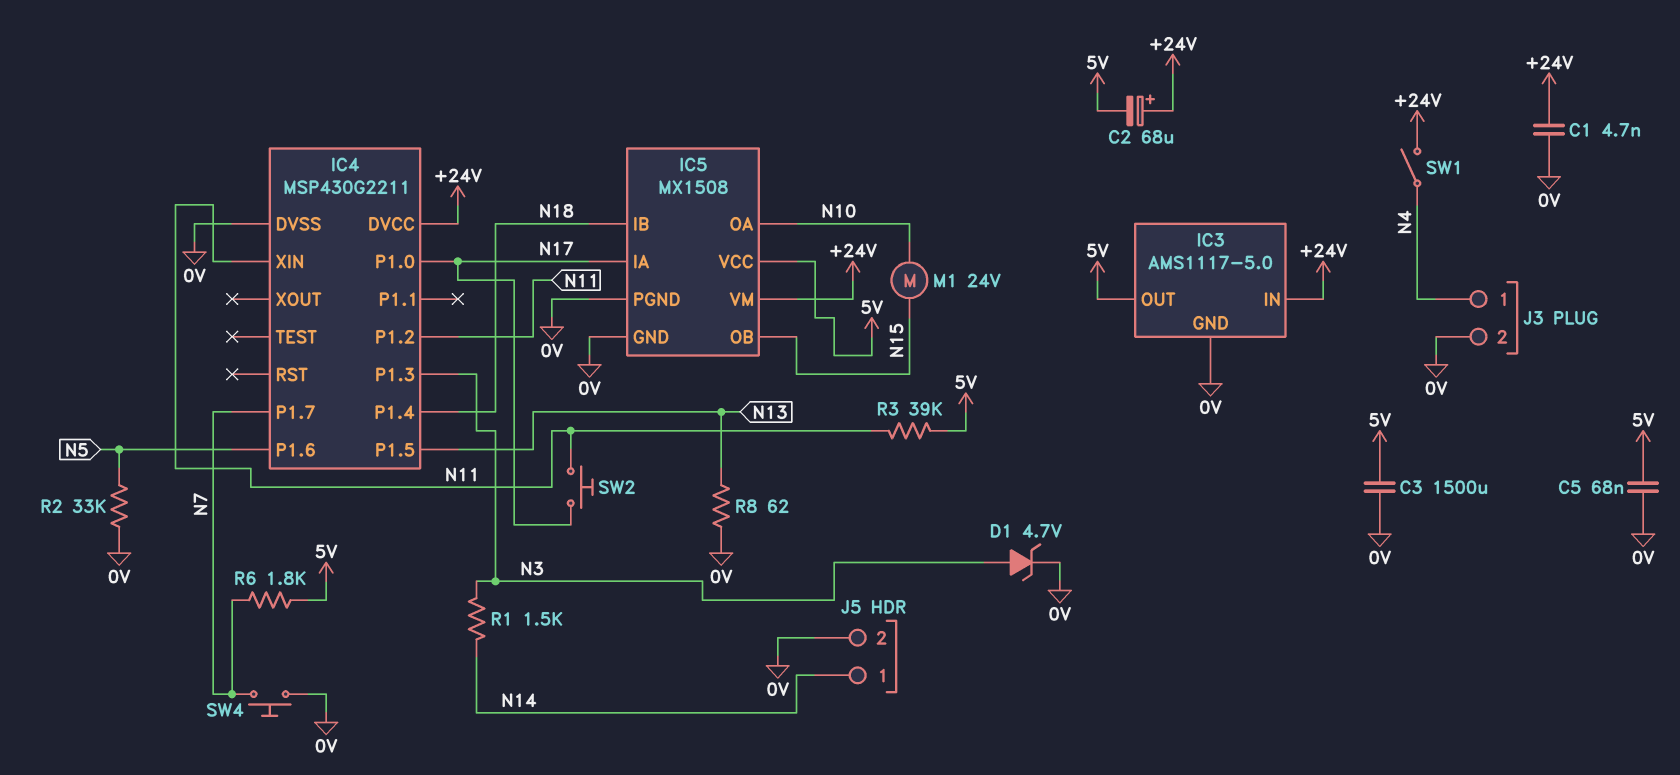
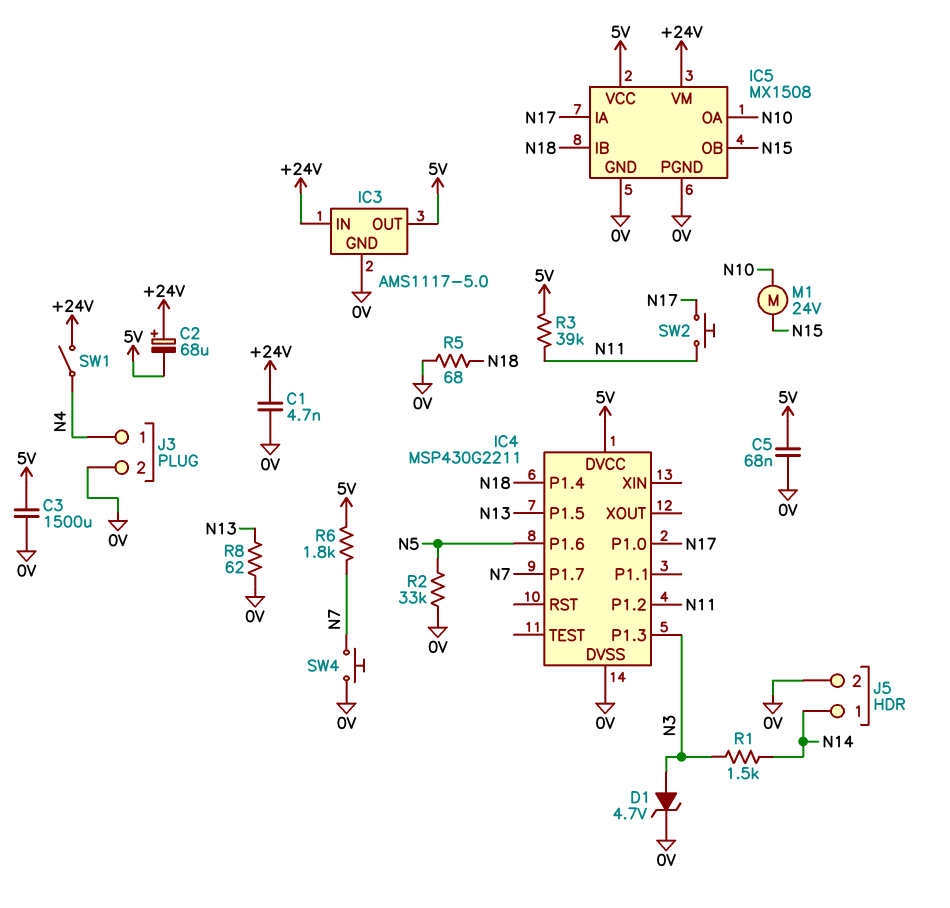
IC4 pin DVCC: +24V -> 5V
IC4 pin XIN: N11 -> none
R5: none -> 68 (0V, N18)

